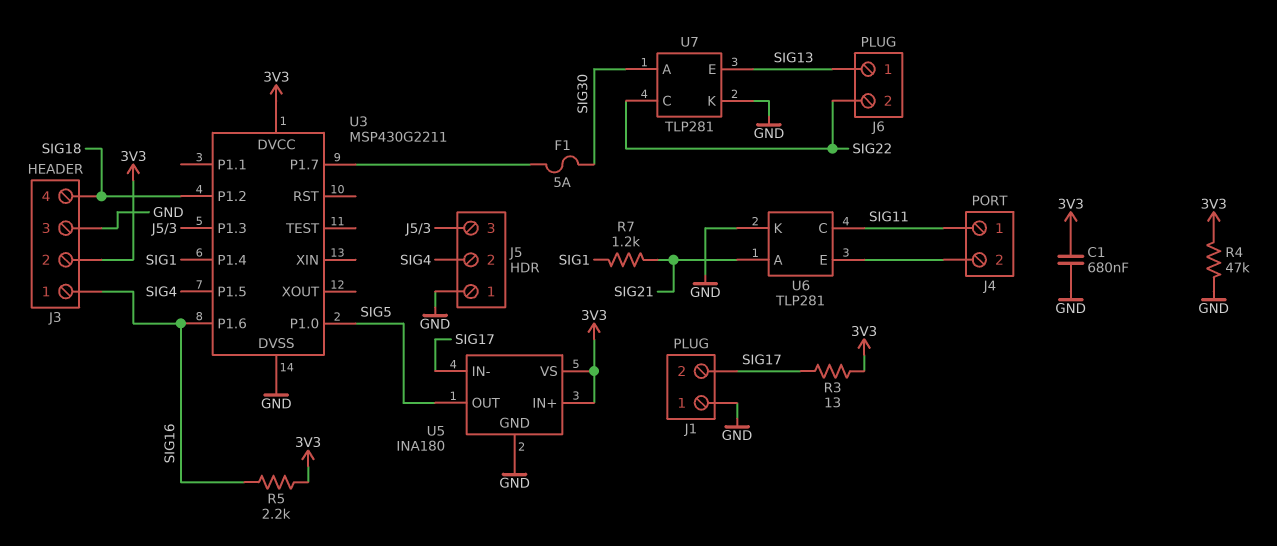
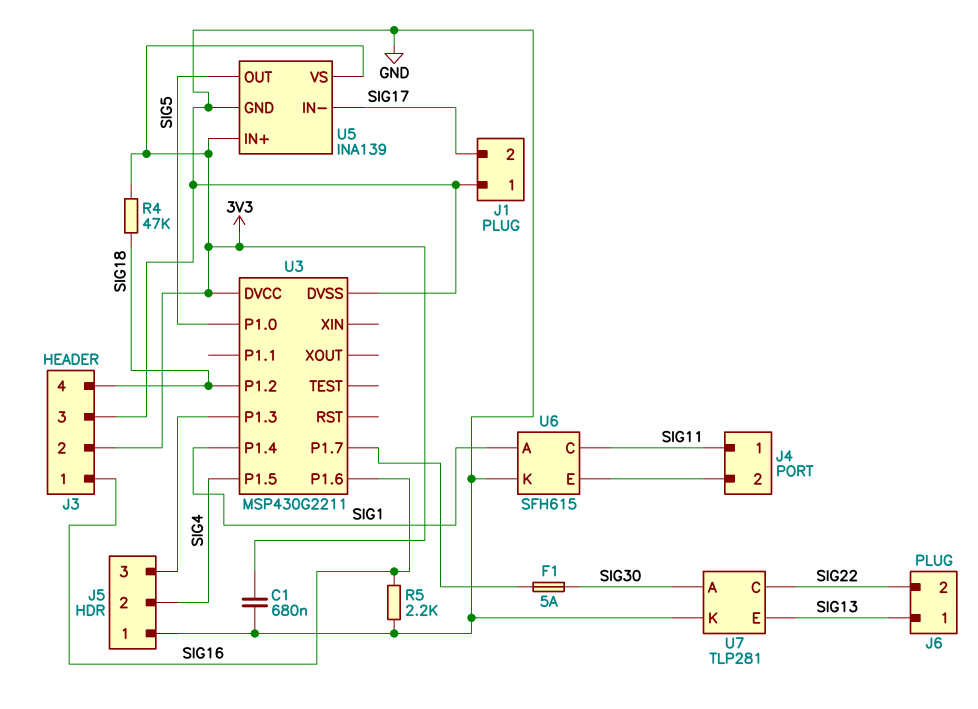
R3: 13 (3V3, SIG17) -> none
R4: 47k (3V3, GND) -> 47k (3V3, SIG18)
R5: 2.2k (3V3, SIG16) -> 2.2k (GND, SIG16)
R7: 1.2k (SIG1, SIG21) -> none
U5: INA180 -> INA139
U6: TLP281 -> SFH615
U6 pin A: SIG21 -> SIG1

